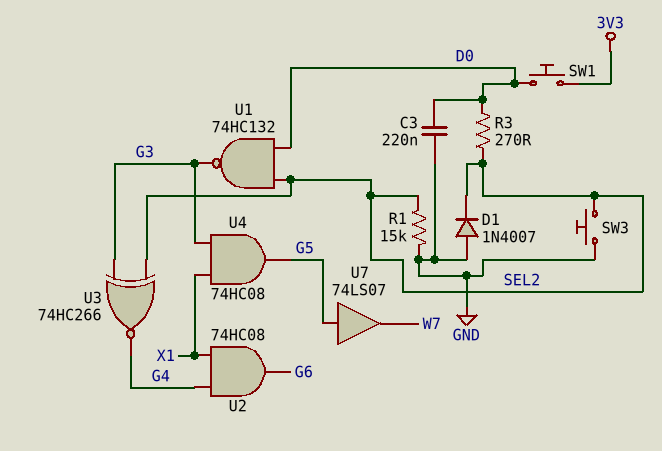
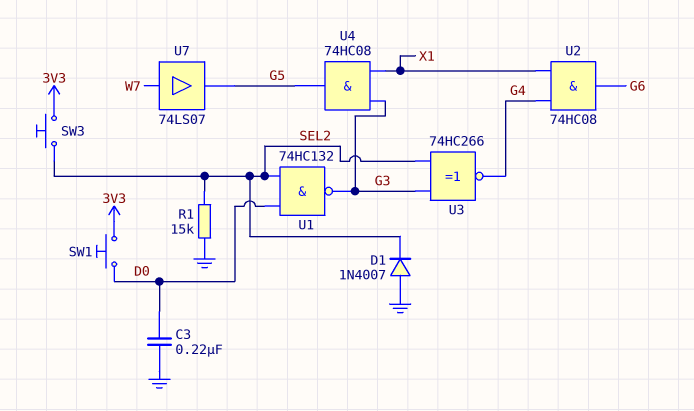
R3: 270 (D0, SEL2) -> none
SW3: button (GND, SEL2) -> button (3V3, SEL2)
U7: buffer 74LS07 (in G5, out W7) -> buffer 74LS07 (in W7, out G5)

